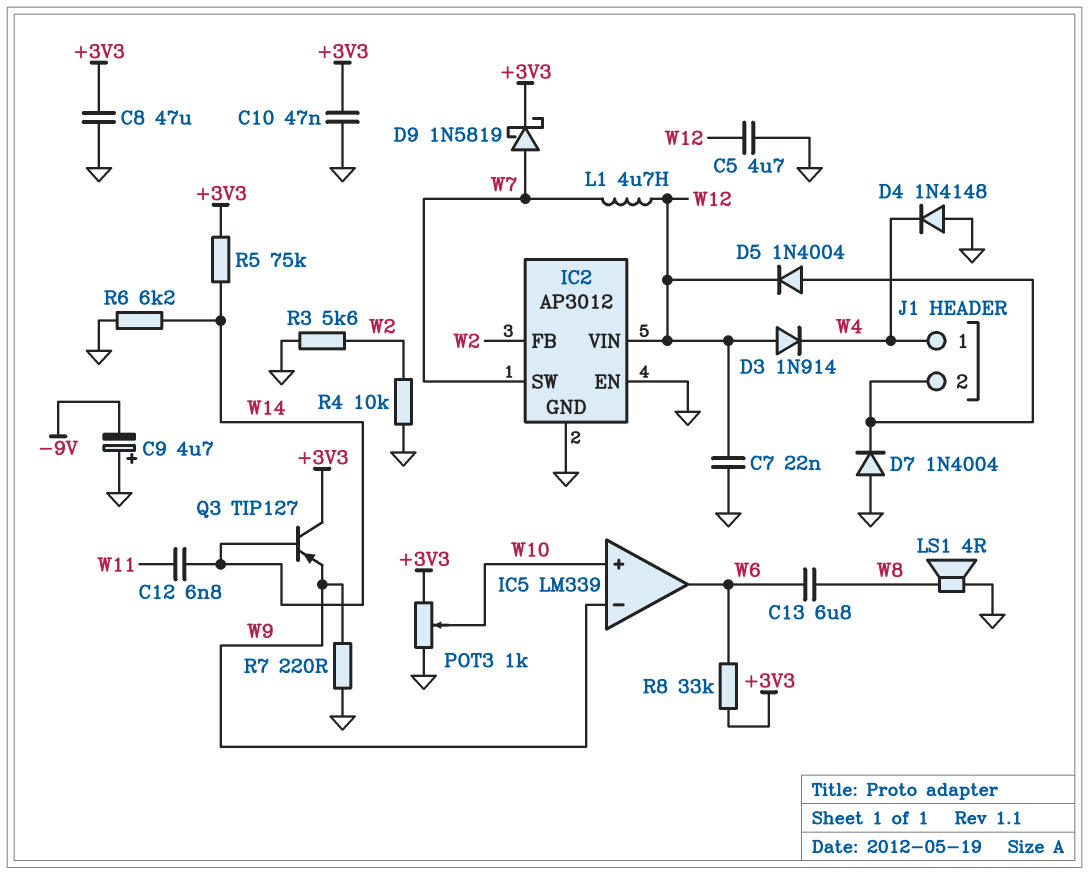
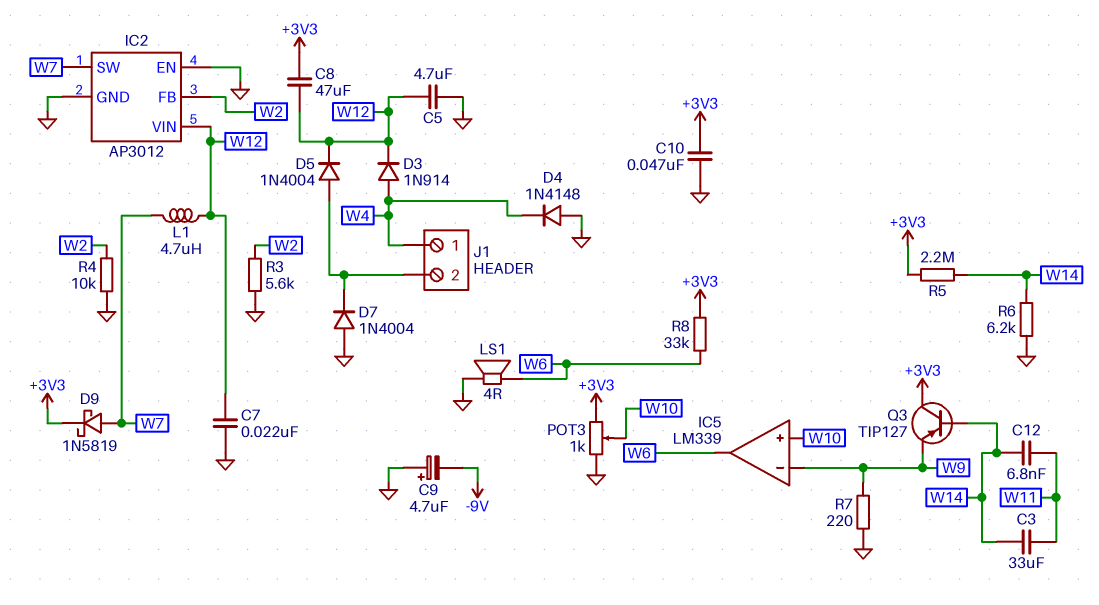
C3: none -> 33uF (W11, W14)
C8: 47uF (+3V3, GND) -> 47uF (+3V3, W12)
C13: 6.8uF (W6, W8) -> none
D3: diode 1N914 (A W12, K W4) -> diode 1N914 (A W4, K W12)
LS1: speaker 4R (GND, W8) -> speaker 4R (GND, W6)
R5: 75k (+3V3, W14) -> 2.2M (+3V3, W14)

